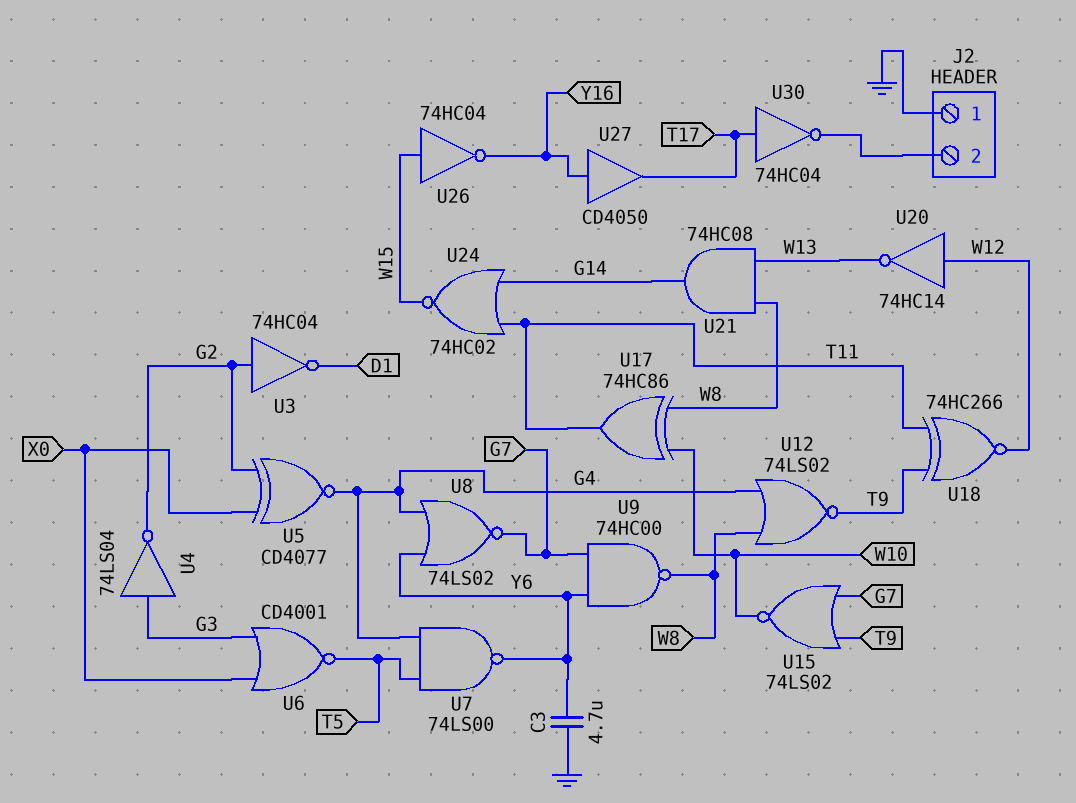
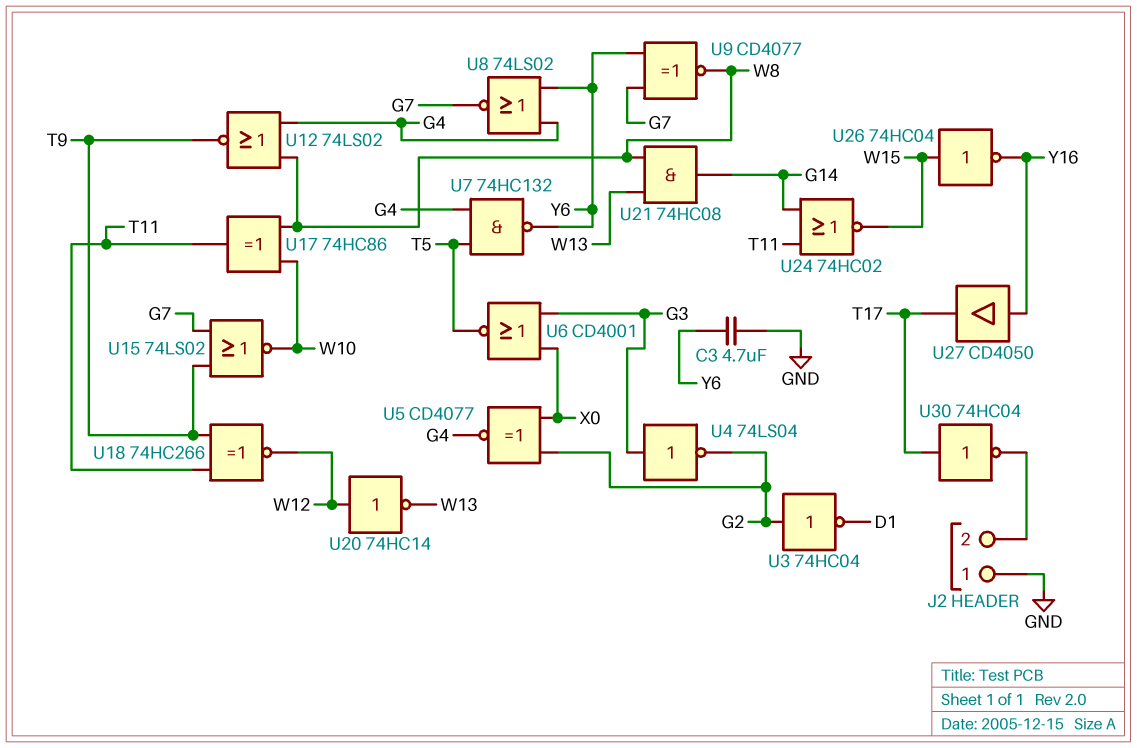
U7: NAND 74LS00 (in G4, in T5, out Y6) -> NAND 74HC132 (in G4, in T5, out Y6)
U9: NAND 74HC00 (in G7, in Y6, out W8) -> XNOR CD4077 (in G7, in Y6, out W8)

